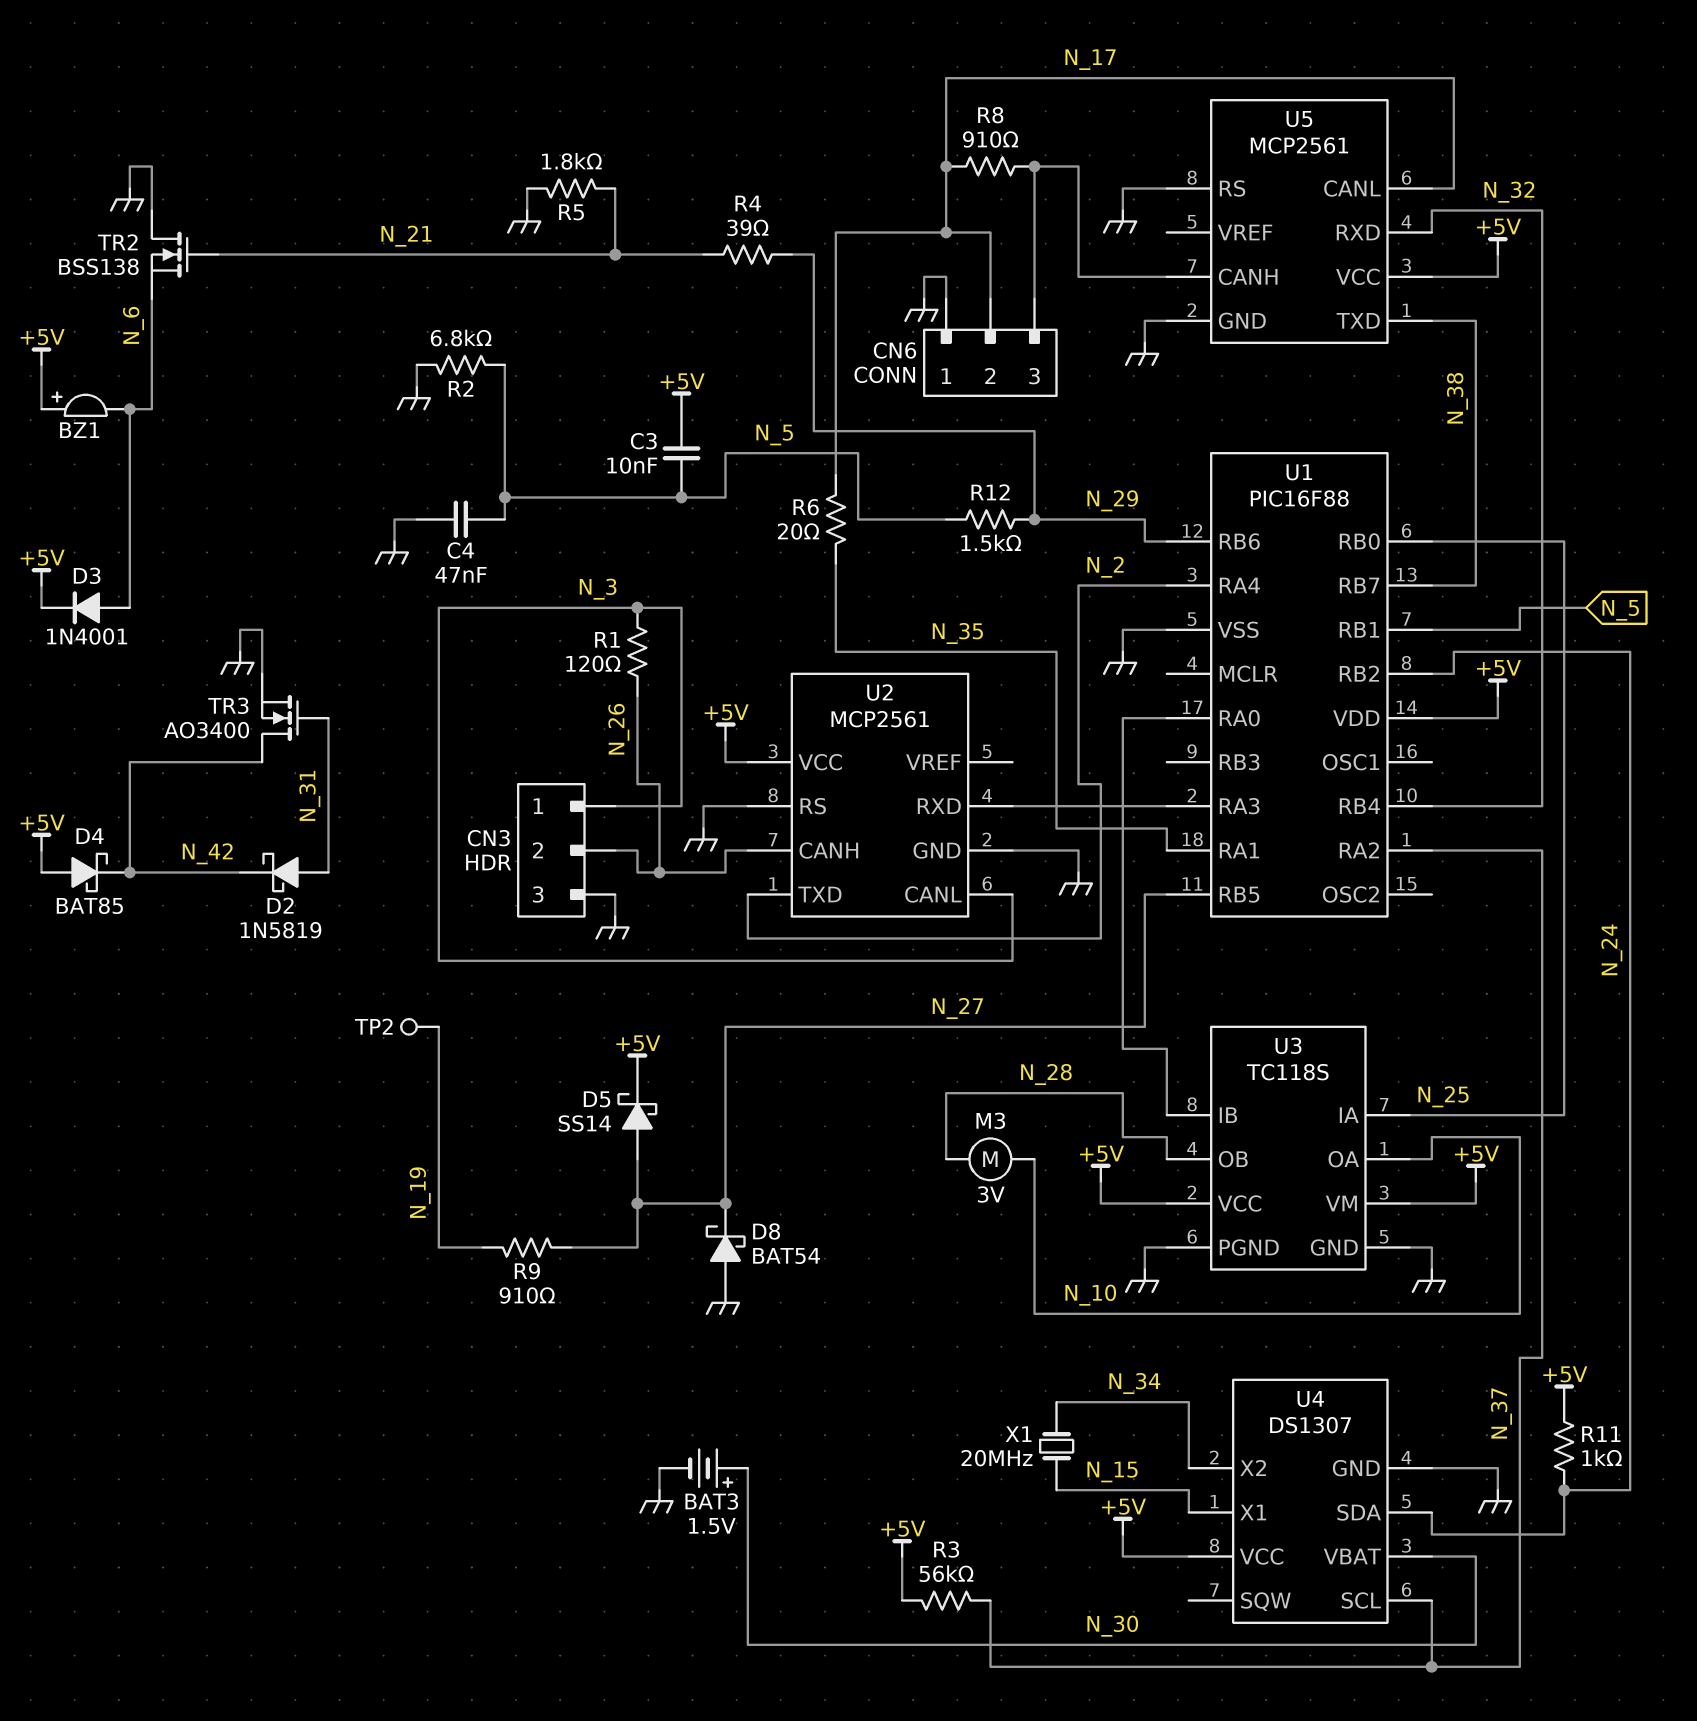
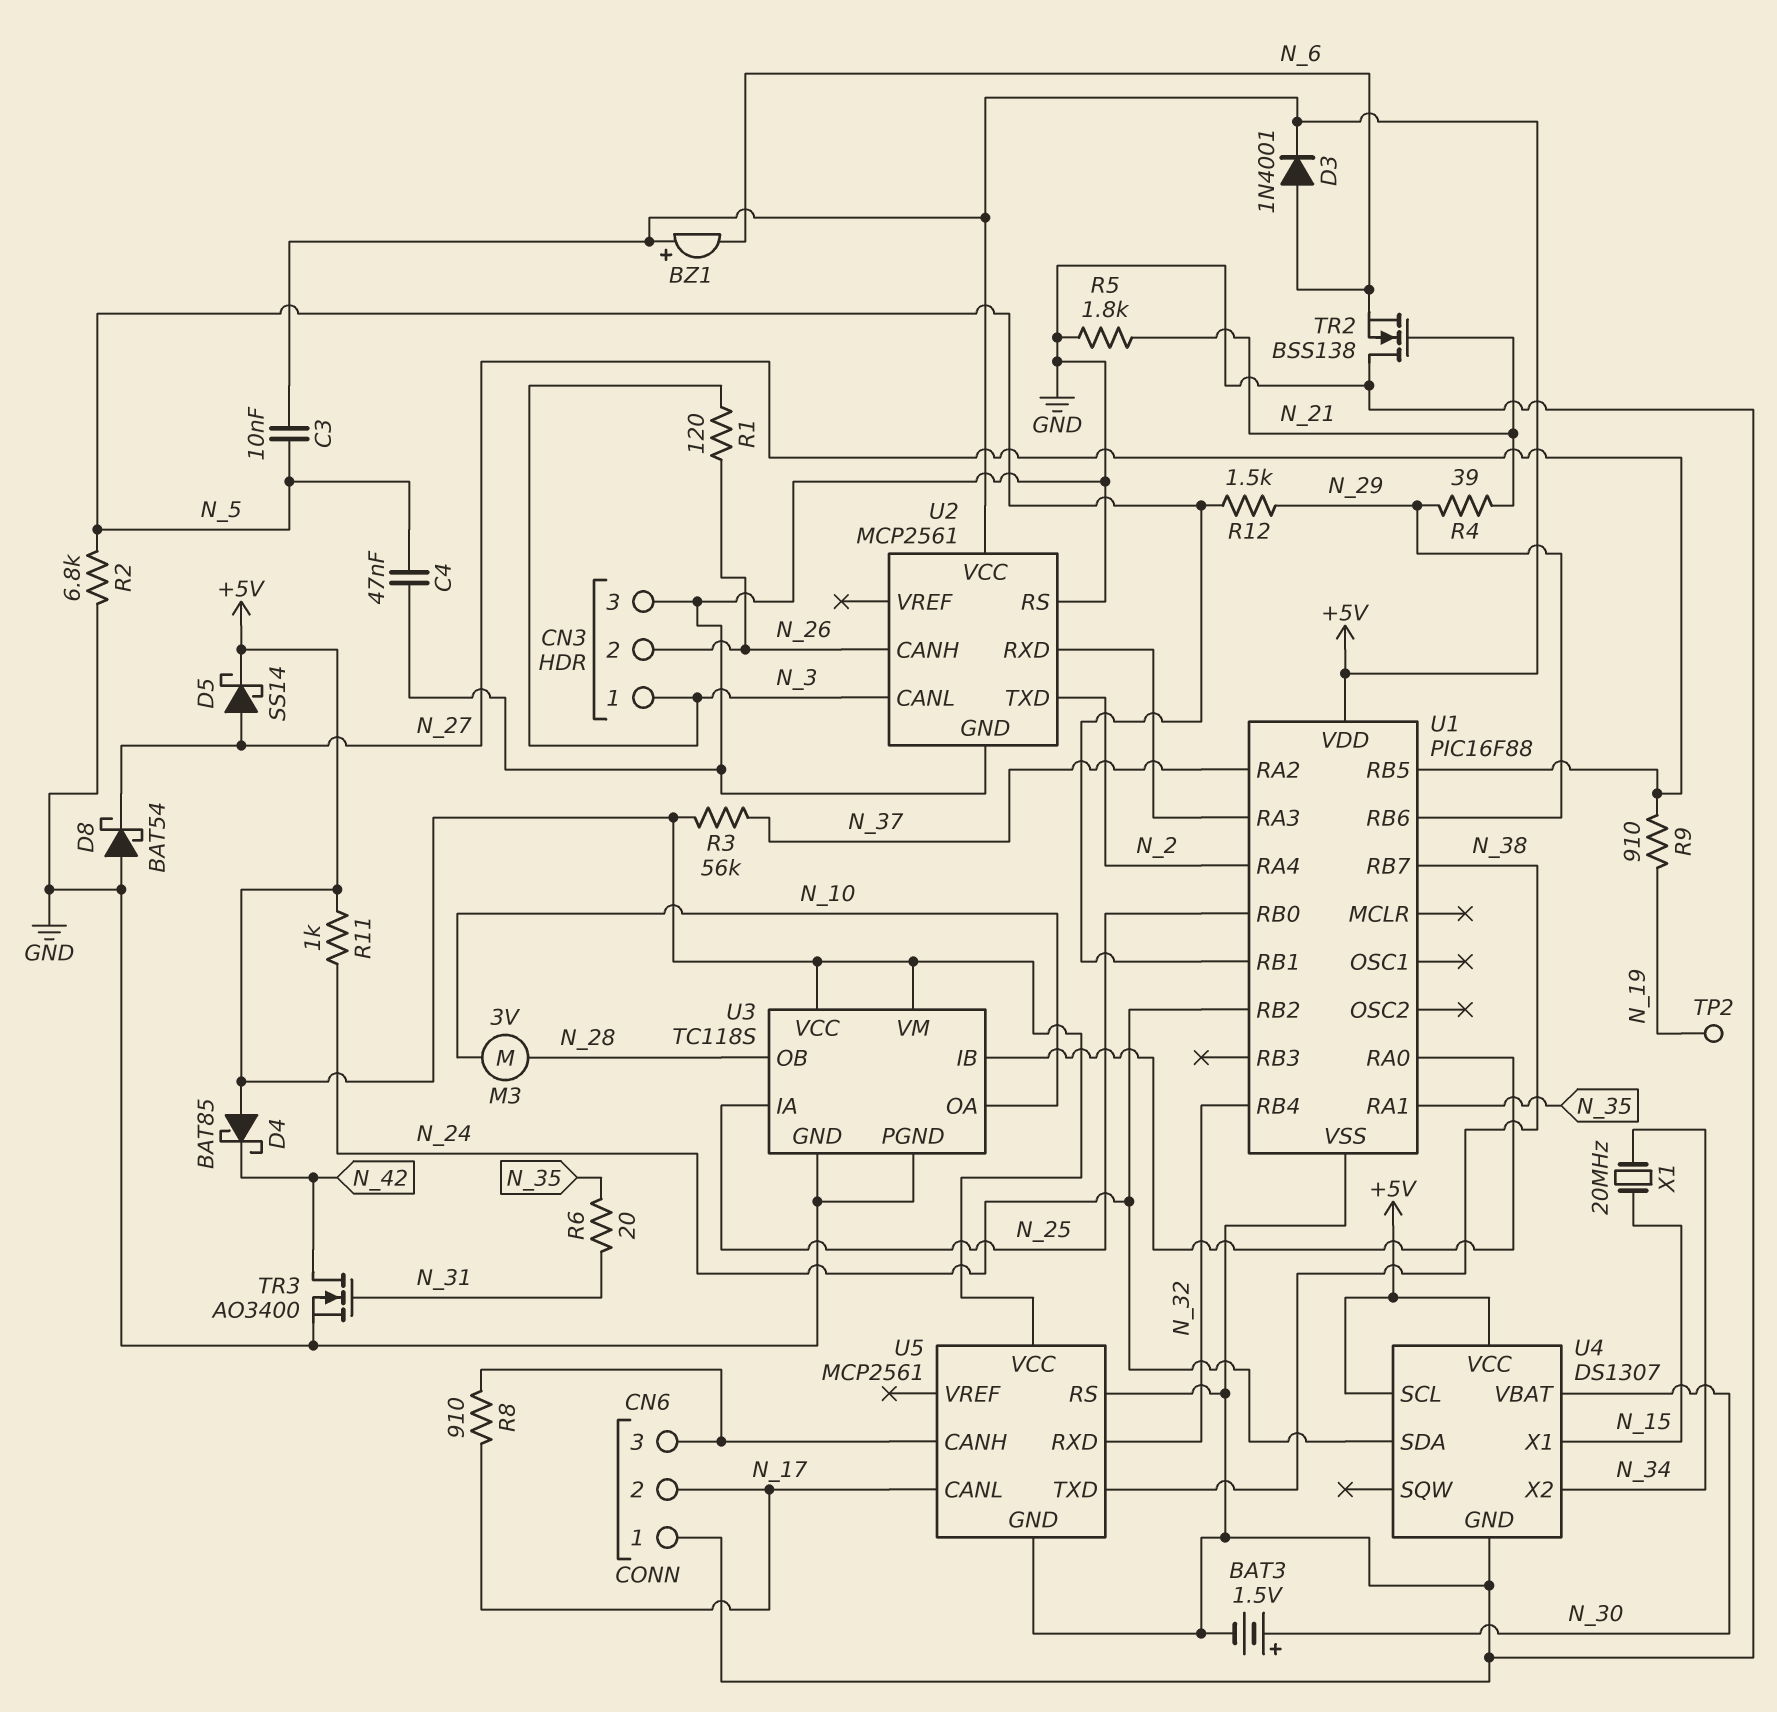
D2: schottky 1N5819 (A N_31, K N_42) -> none
R6: 20 (N_17, N_35) -> 20 (N_31, N_35)
U4 pin SCL: N_37 -> +5V

